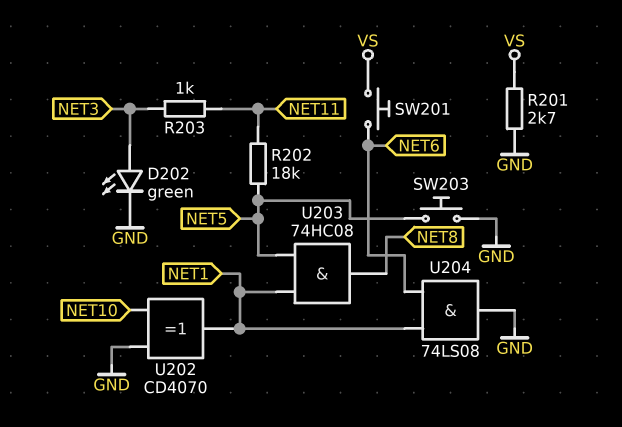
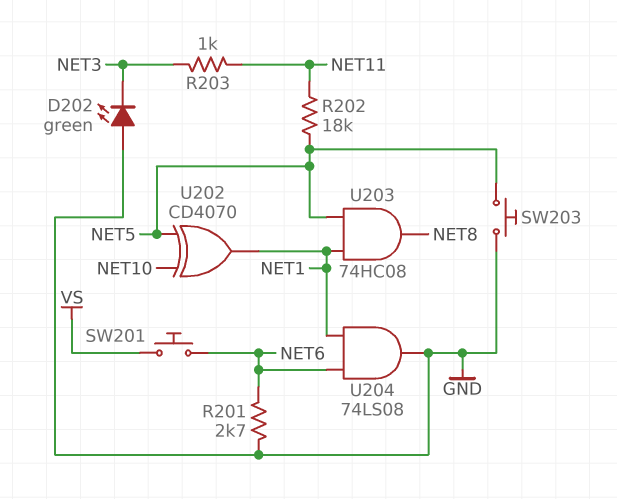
D202: LED green (A NET3, K GND) -> LED green (A GND, K NET3)
R201: 2.7k (GND, VS) -> 2.7k (GND, NET6)
U202: XOR CD4070 (in GND, in NET10, out NET1) -> XOR CD4070 (in NET5, in NET10, out NET1)

